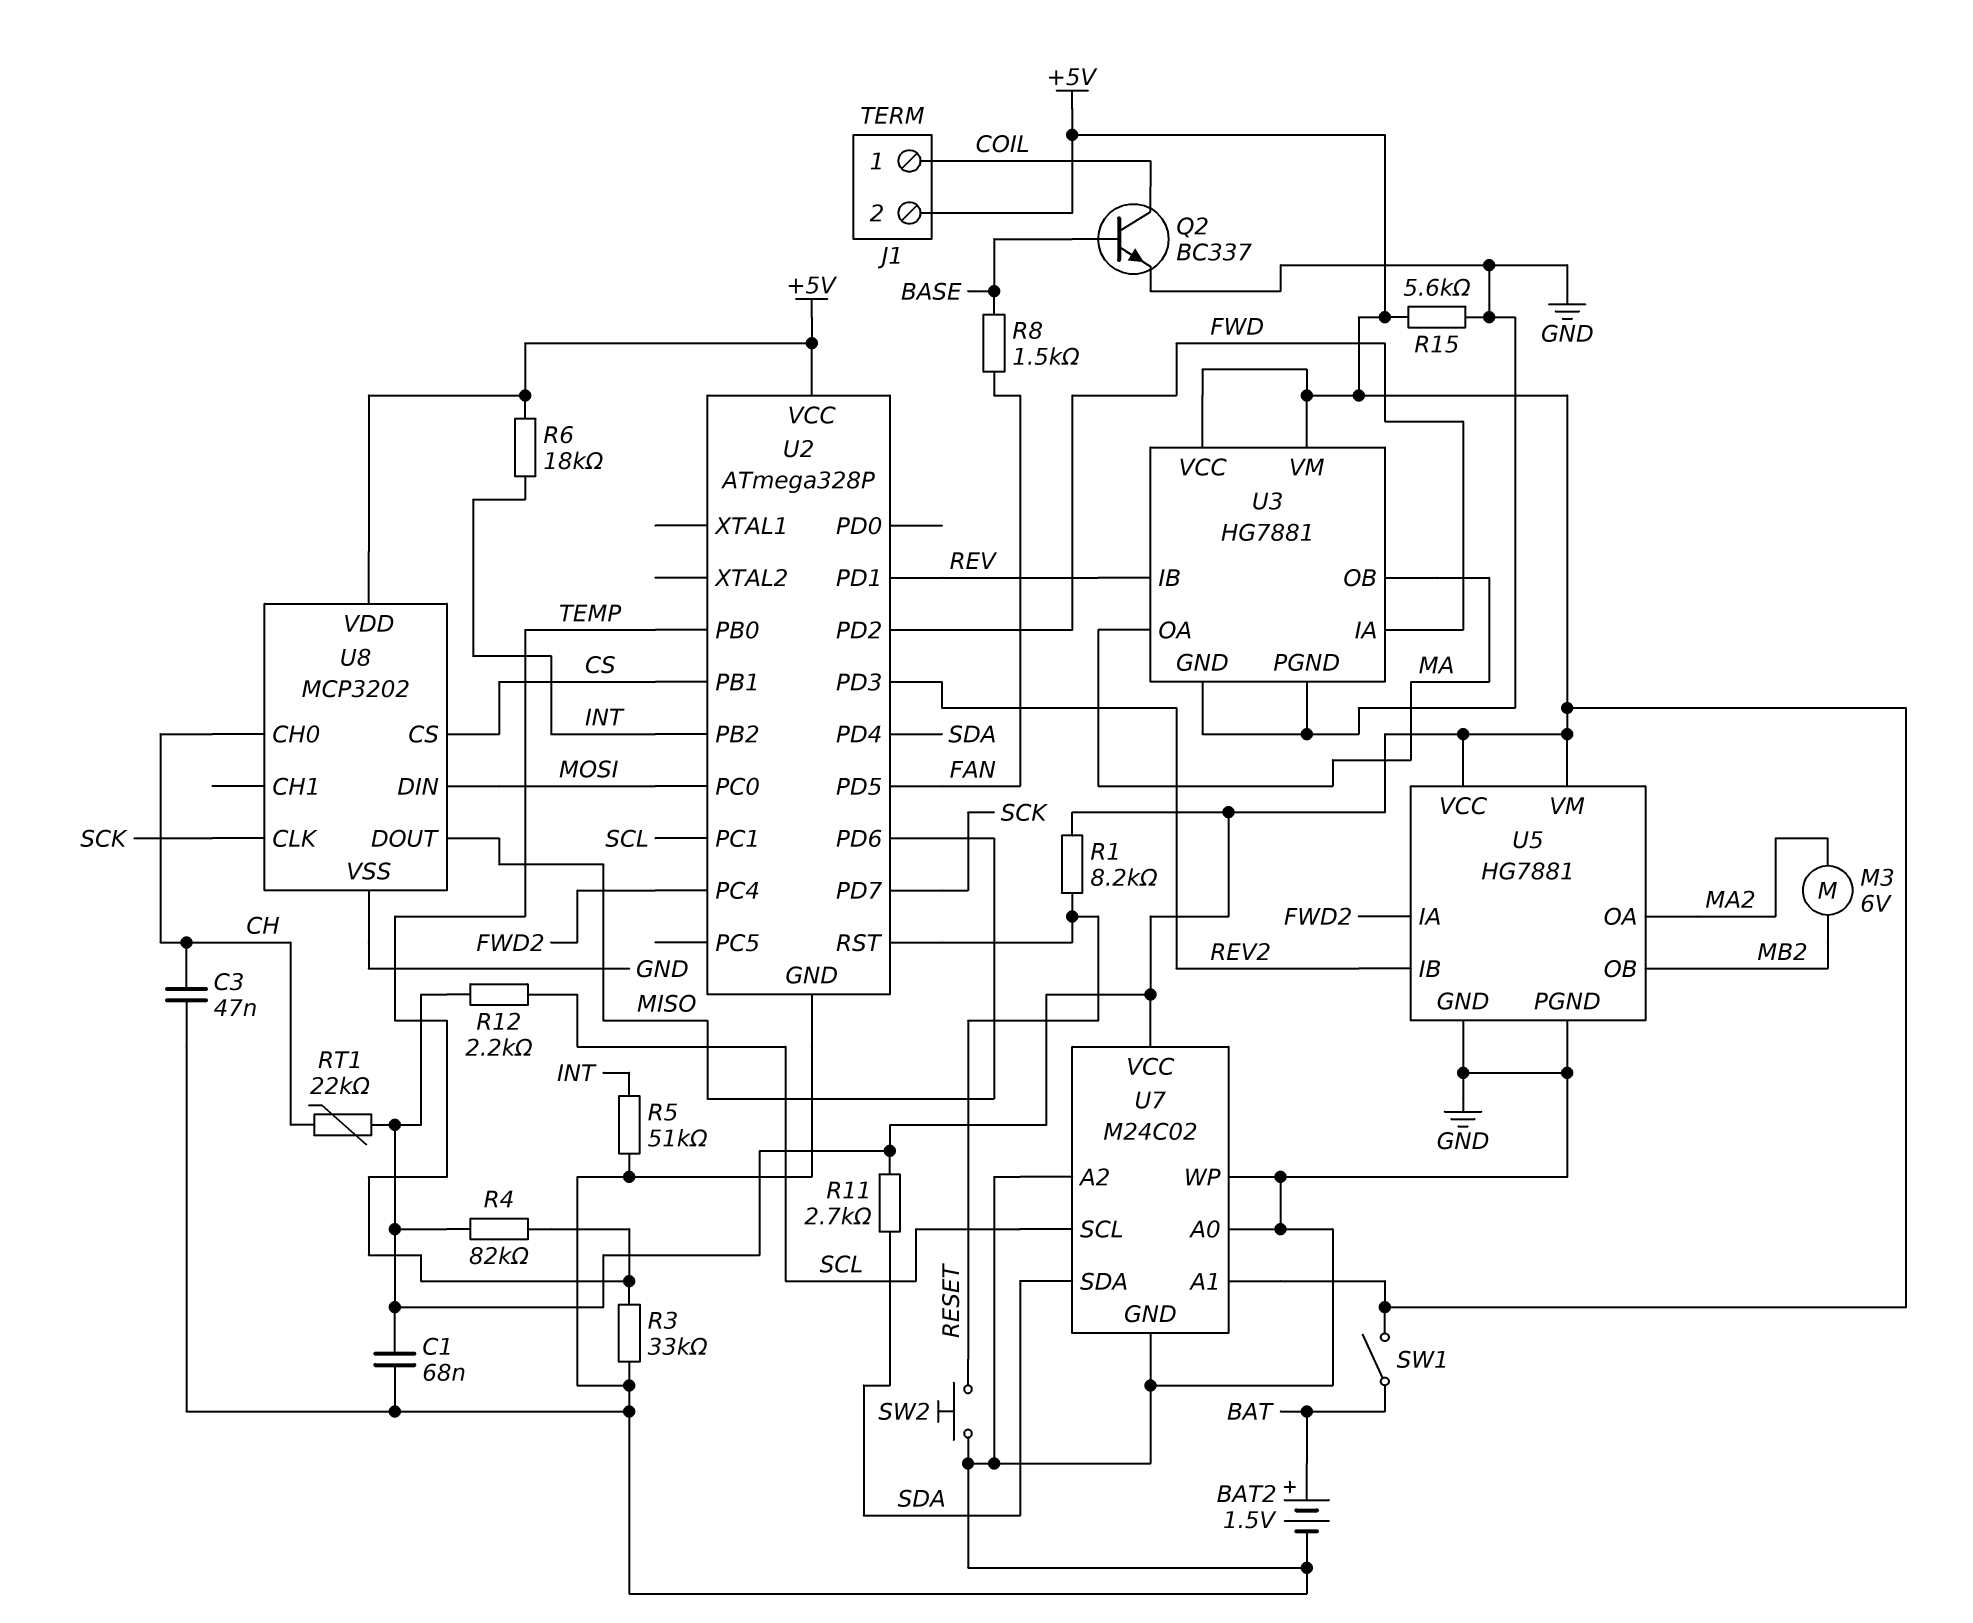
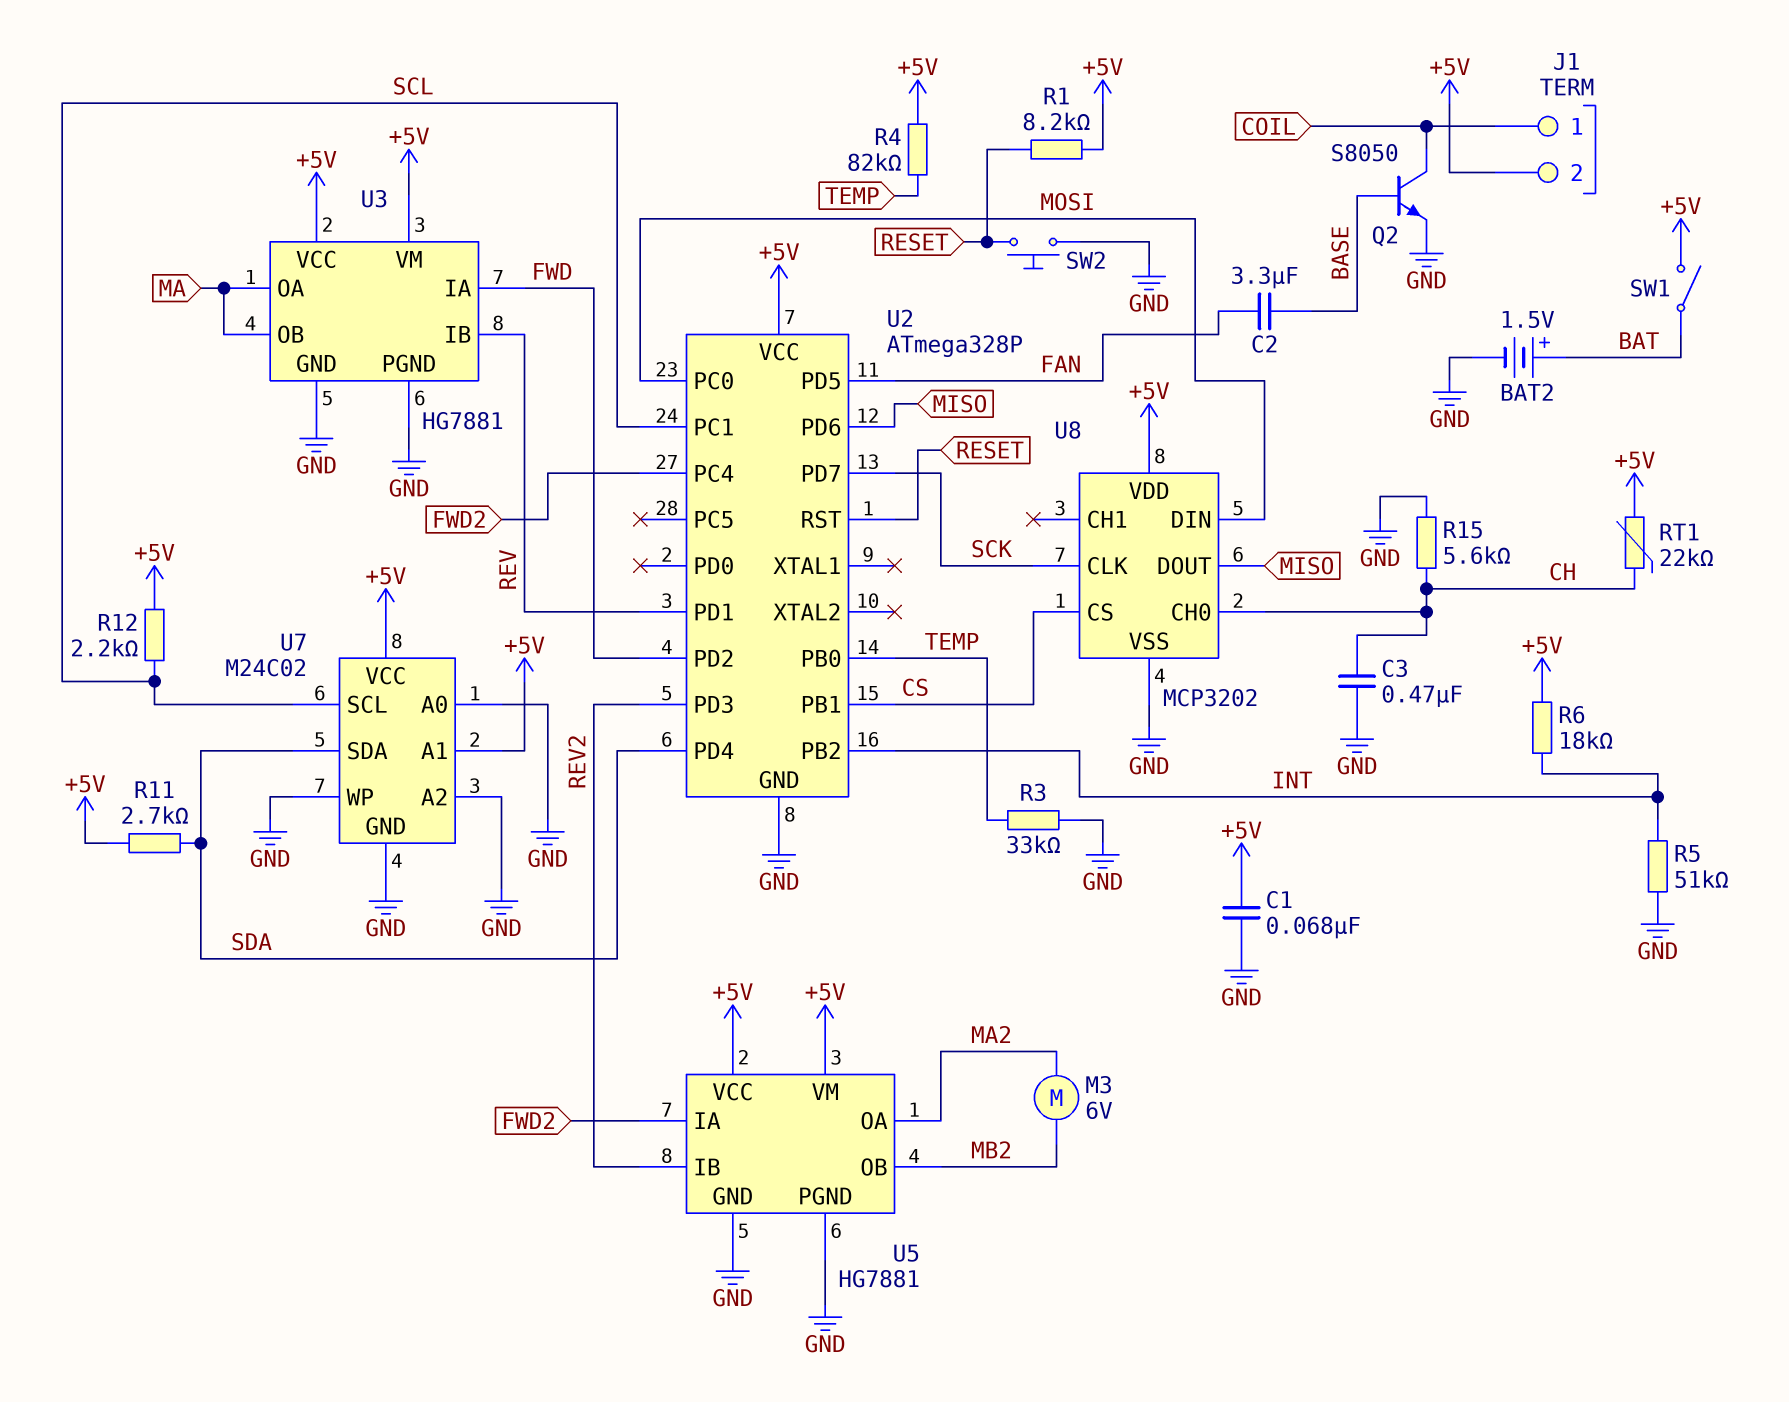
C2: none -> 3.3uF (BASE, FAN)
C3: 47nF (CH, GND) -> 470nF (CH, GND)
Q2: NPN BC337 (B BASE, C COIL, E GND) -> NPN S8050 (B BASE, C COIL, E GND)
R8: 1.5k (BASE, FAN) -> none
R15: 5.6k (+5V, GND) -> 5.6k (CH, GND)

